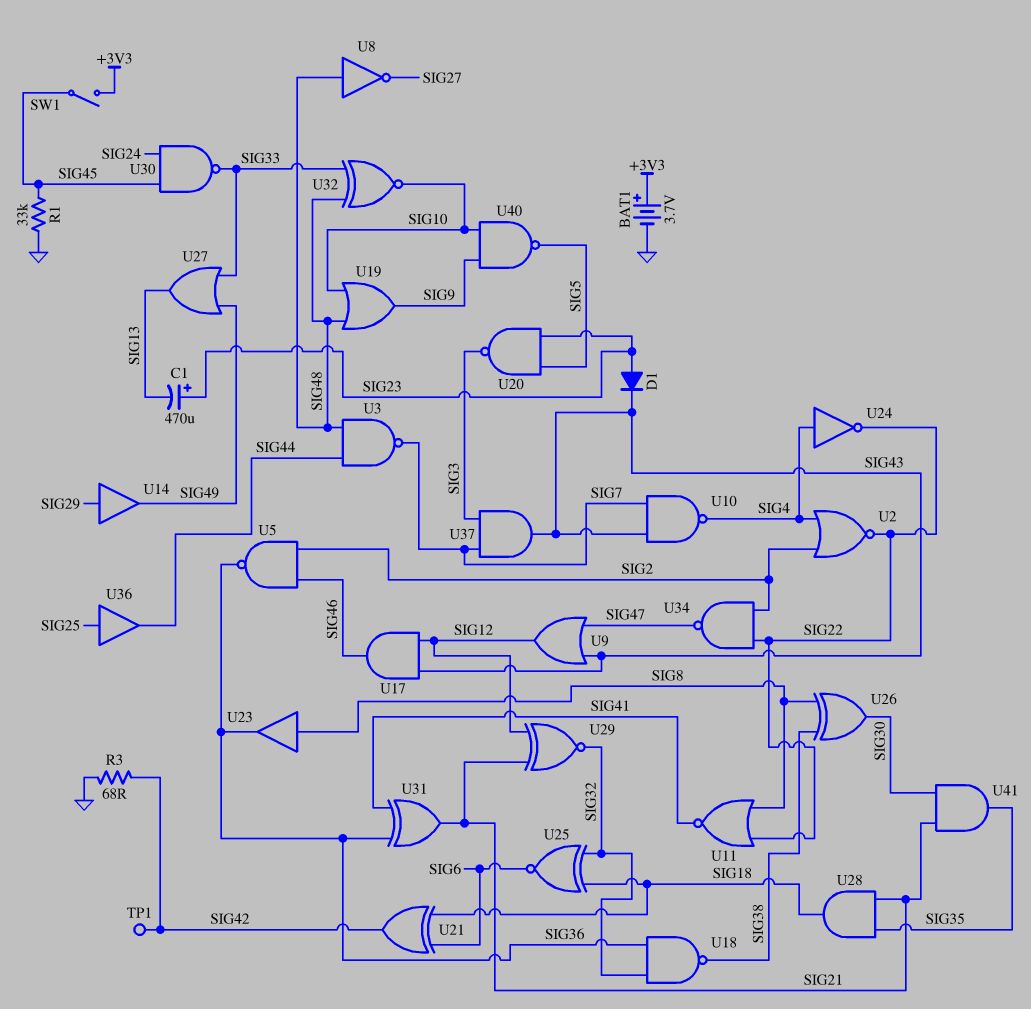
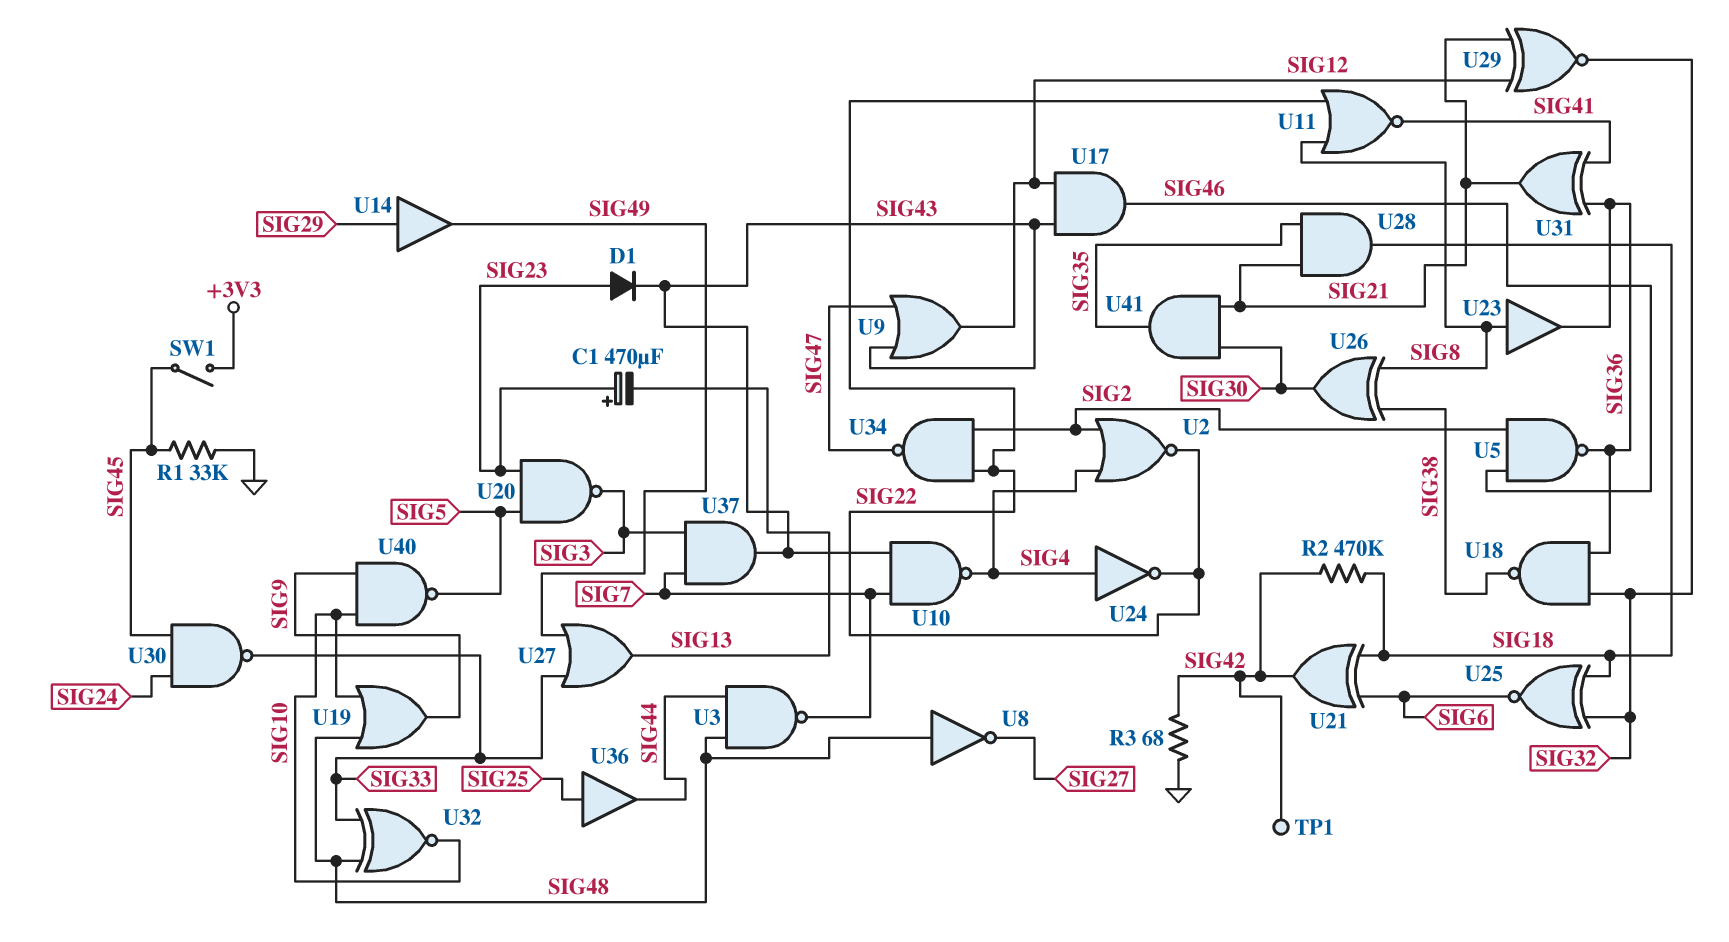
BAT1: 3.7V (plus +3V3, minus GND) -> none
R2: none -> 470k (SIG18, SIG42)

